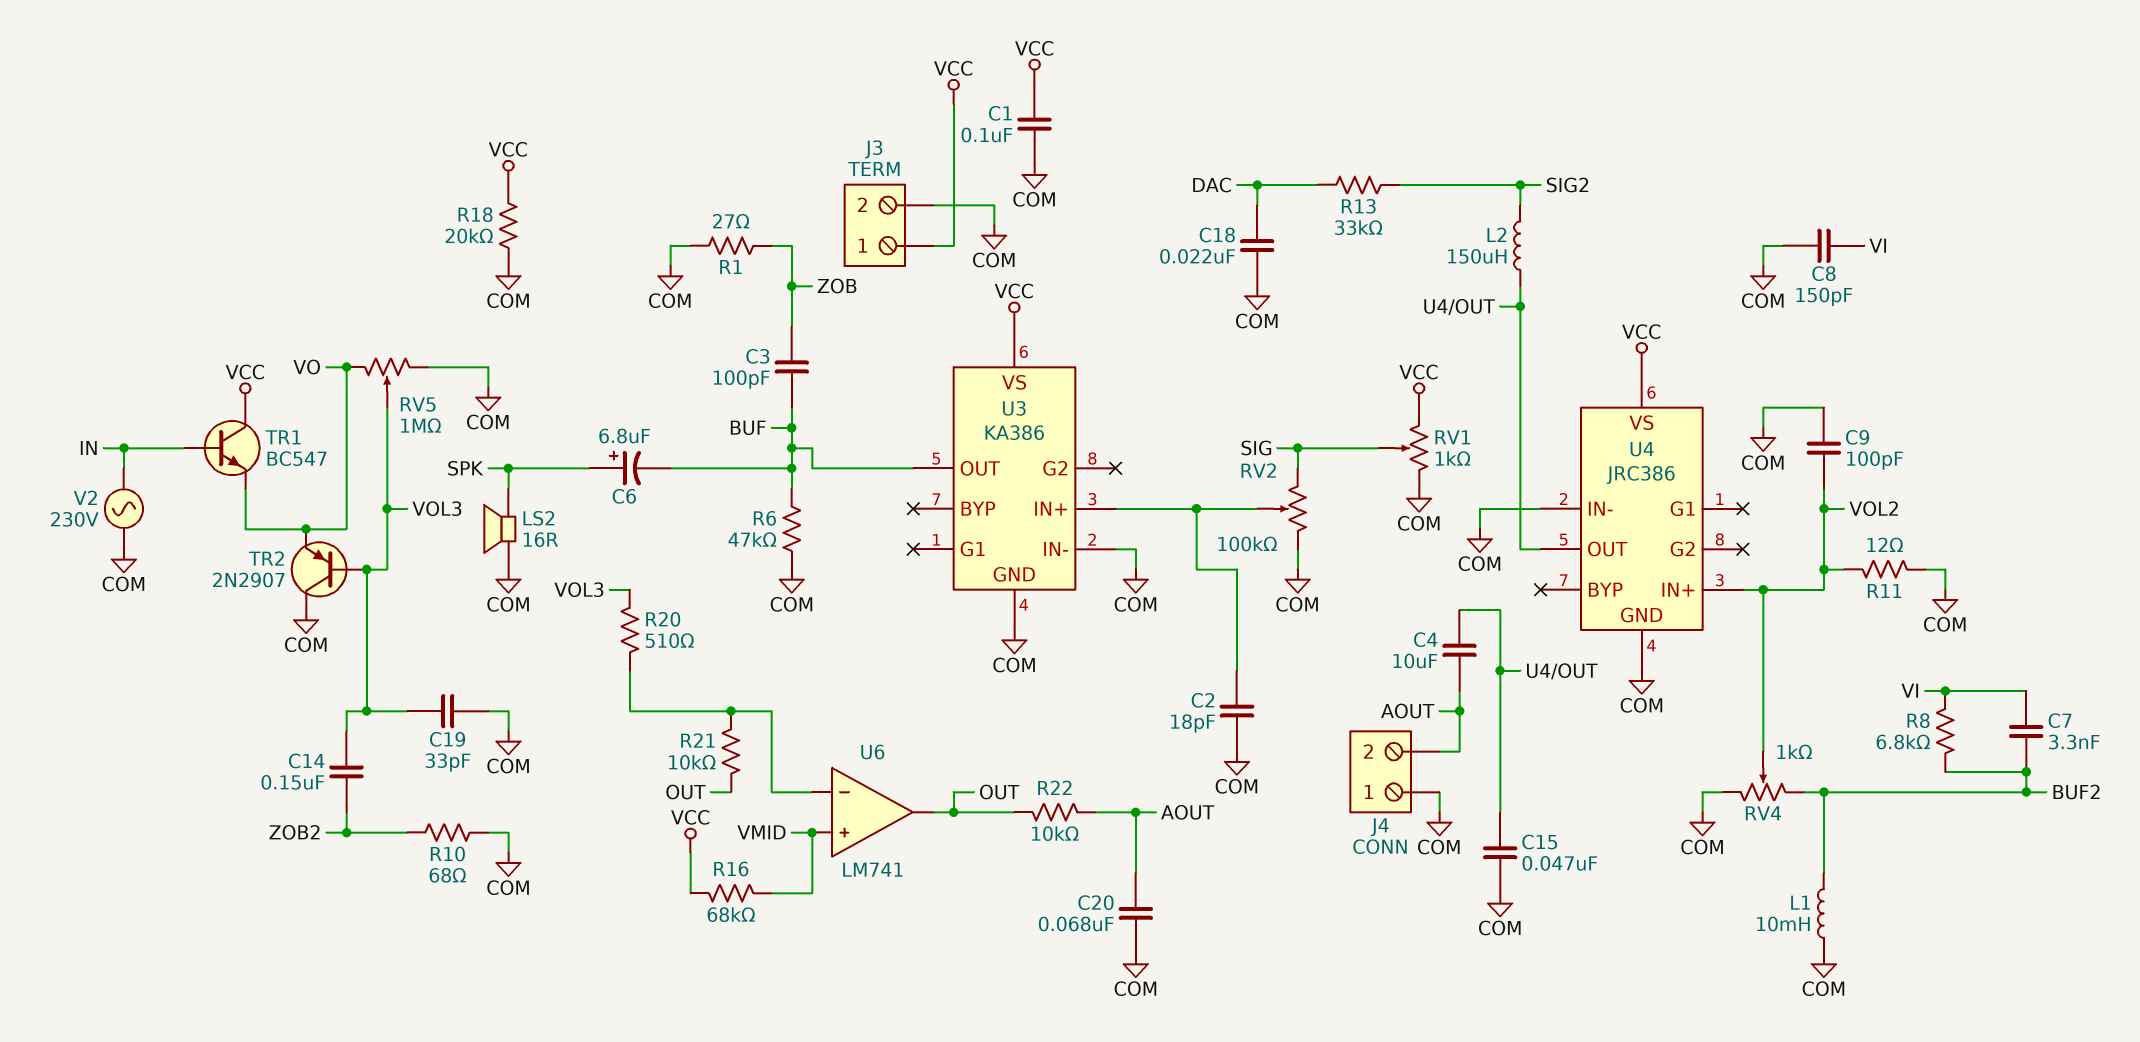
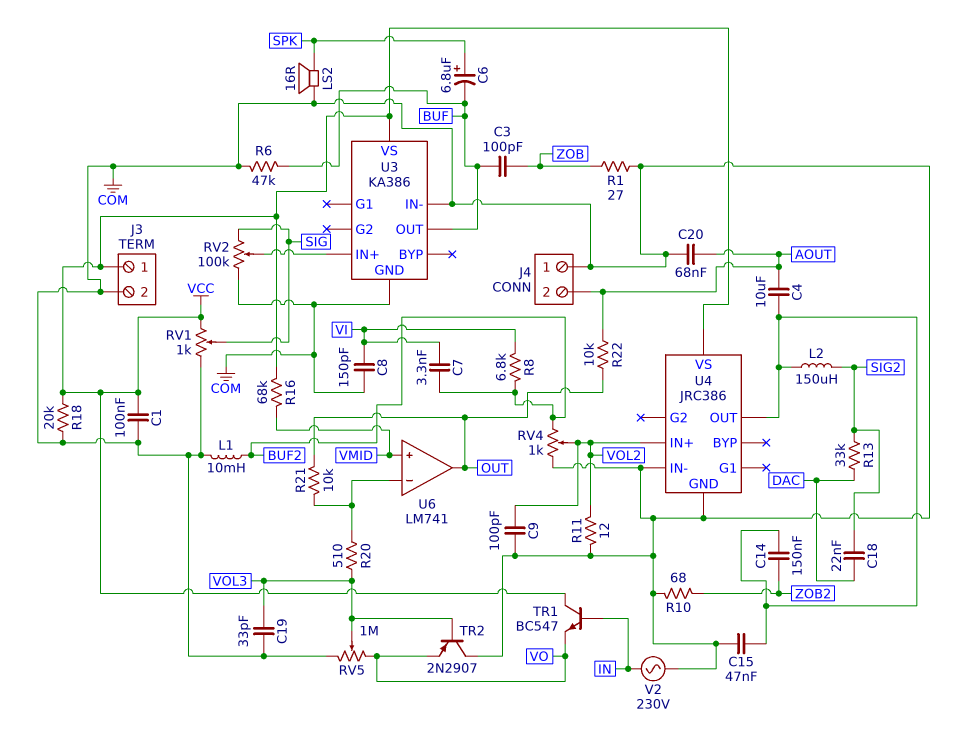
C2: 18pF (COM, U3/IN+) -> none
C14: 150nF (VOL3, ZOB2) -> 150nF (U4/OUT, ZOB2)
C18: 22nF (COM, DAC) -> 22nF (DAC, SIG2)

